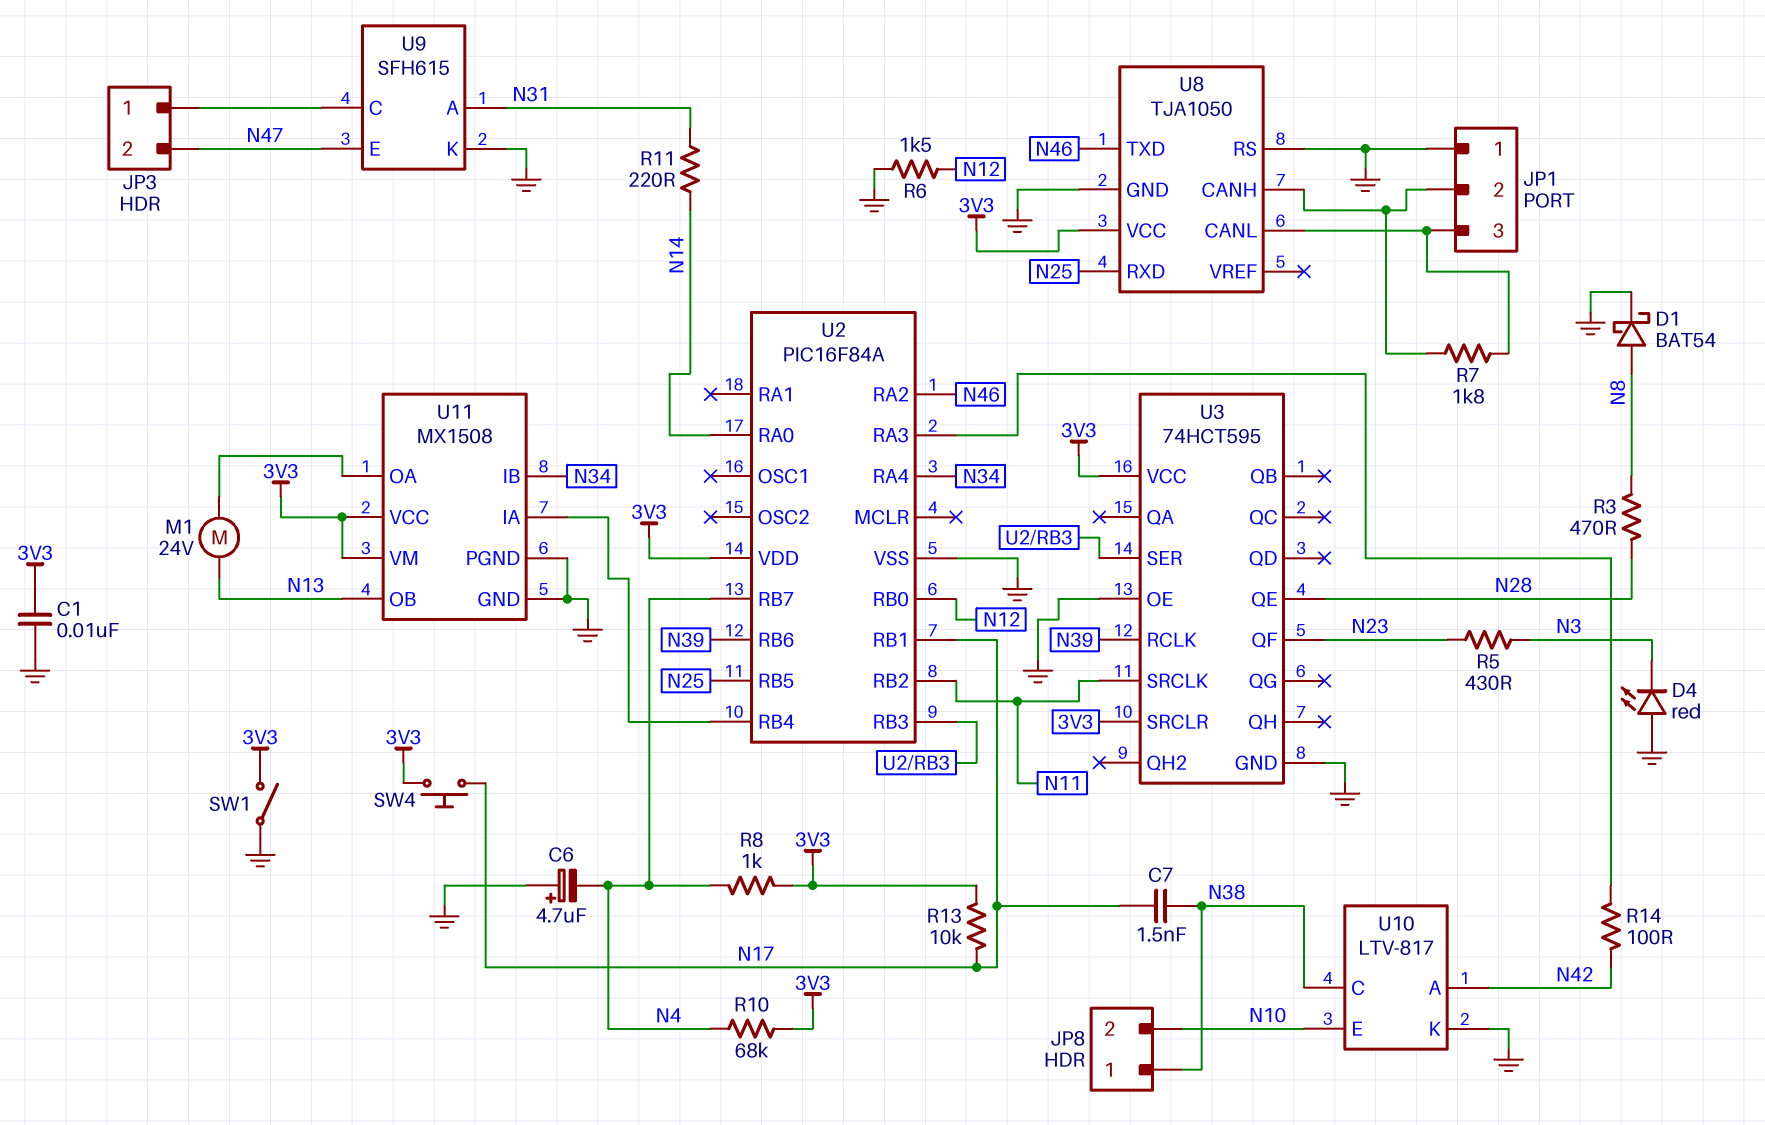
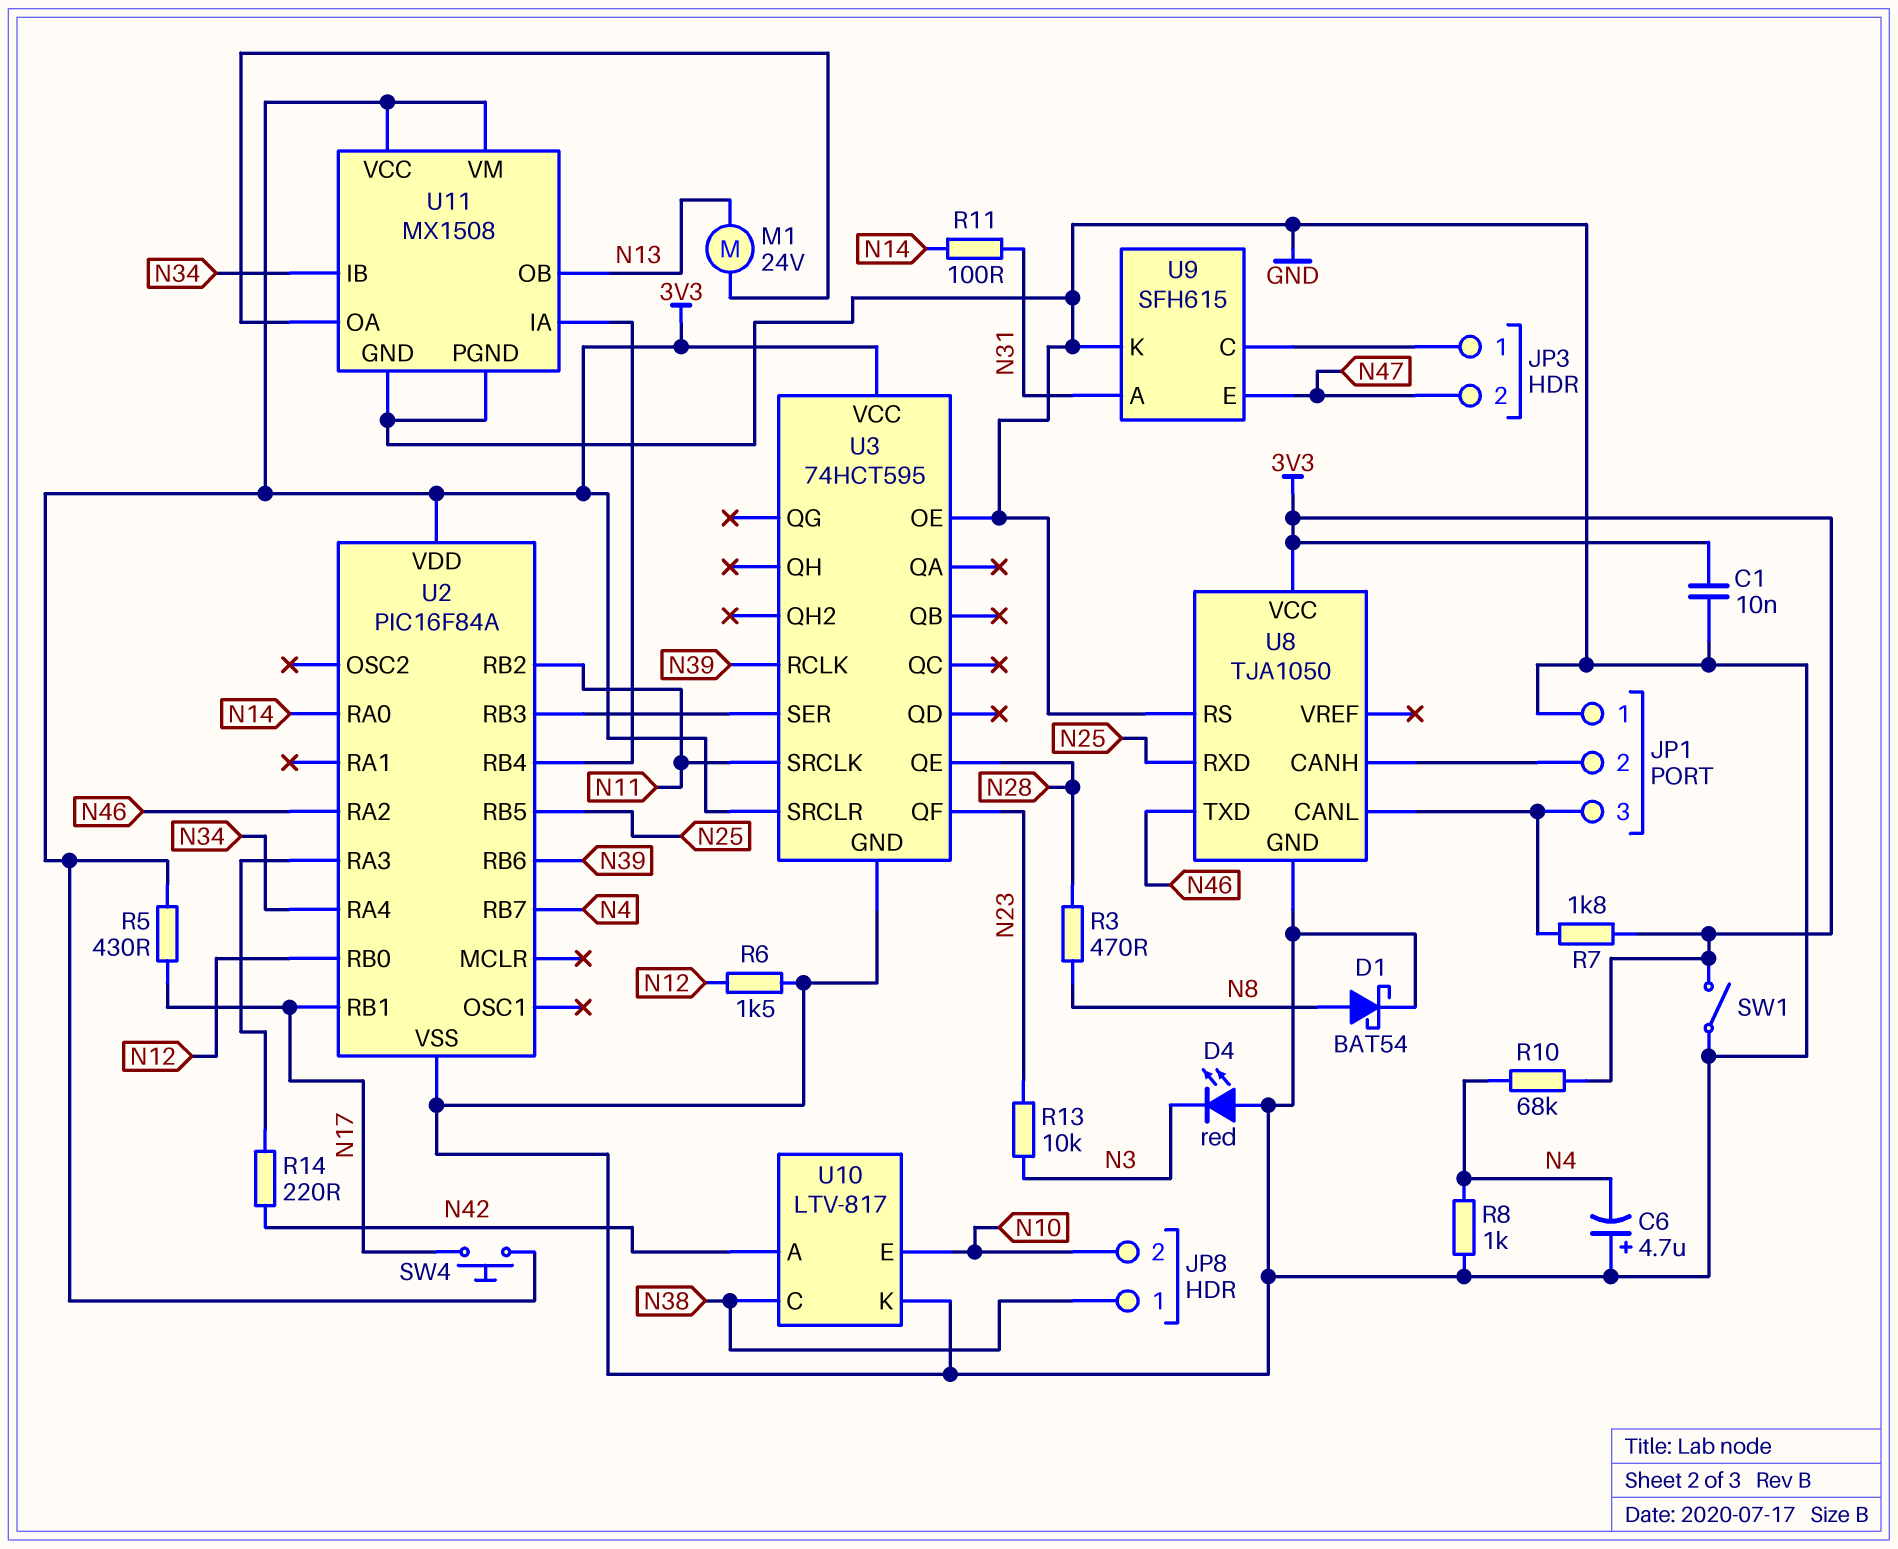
C7: 1.5nF (N17, N38) -> none
R5: 430 (N3, N23) -> 430 (3V3, N17)
R7: 1.8k (JP1/2, JP1/3) -> 1.8k (3V3, JP1/3)
R8: 1k (3V3, N4) -> 1k (GND, N4)
R11: 220 (N14, N31) -> 100 (N14, N31)
R13: 10k (3V3, N17) -> 10k (N3, N23)
R14: 100 (N42, U2/RA3) -> 220 (N42, U2/RA3)

